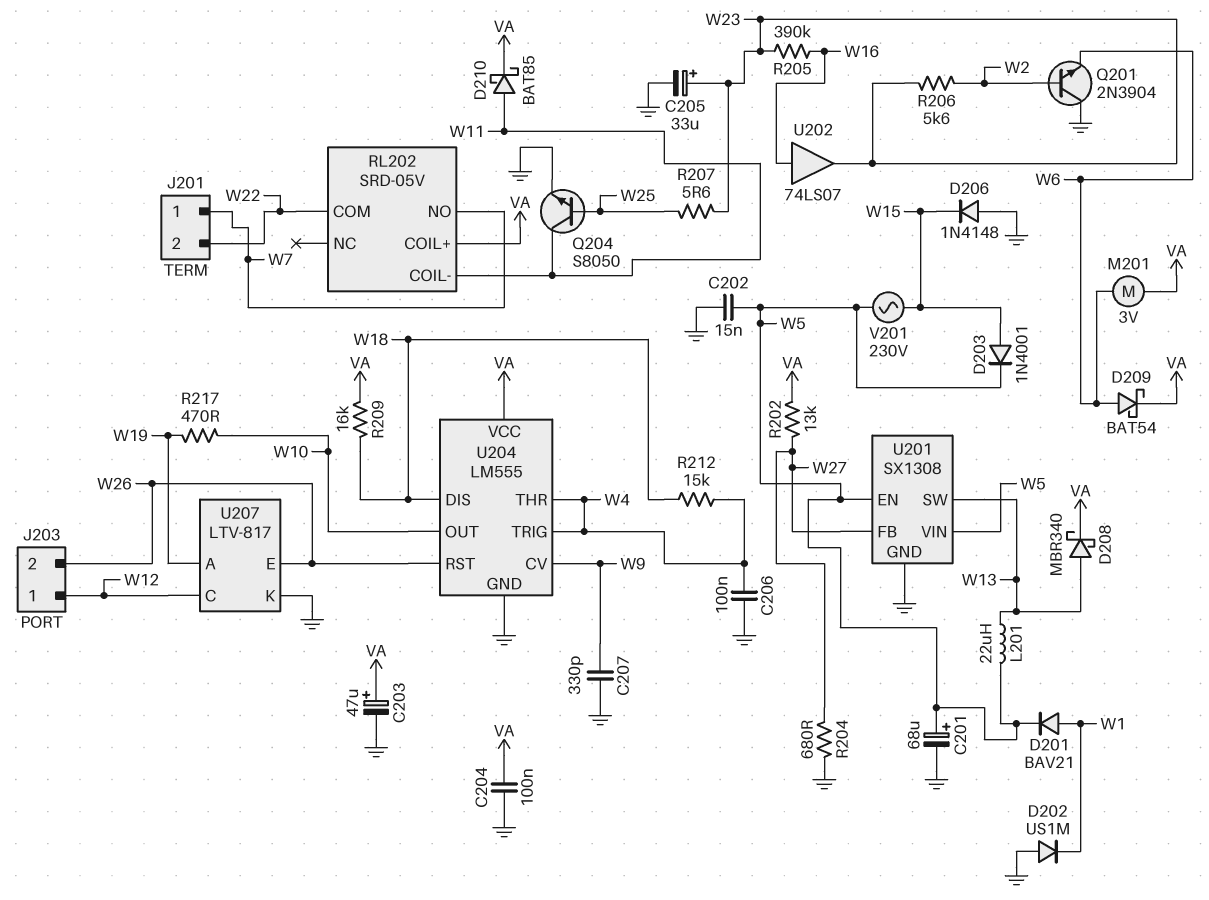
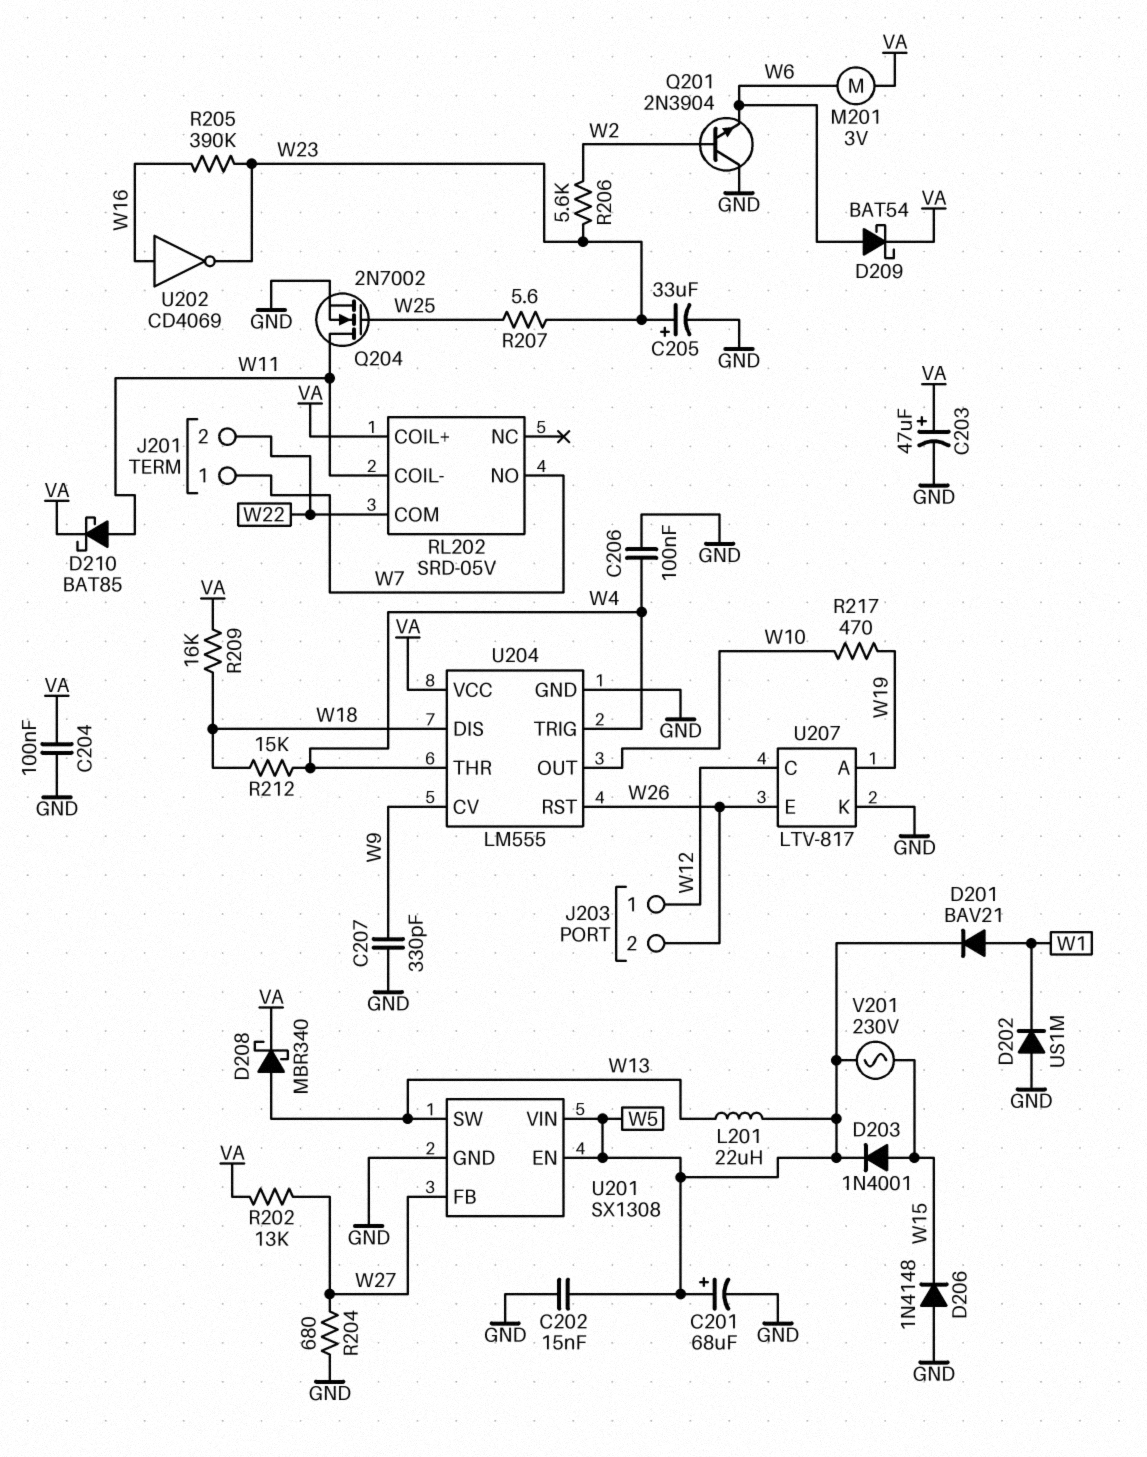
Q204: NPN S8050 (B W25, C W11, E GND) -> NMOS 2N7002 (G W25, D W11, S GND)
U202: buffer 74LS07 (in W16, out W23) -> NOT CD4069 (in W16, out W23)

